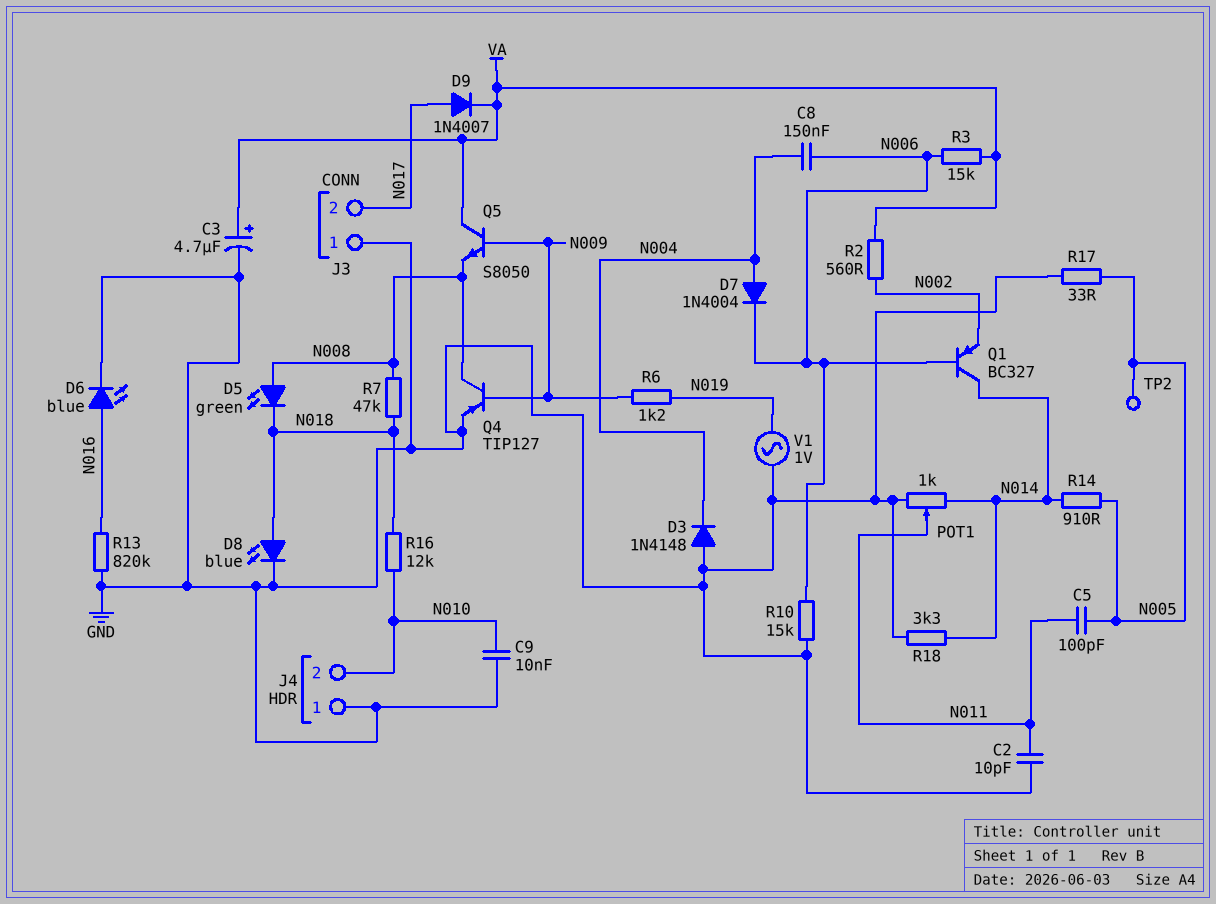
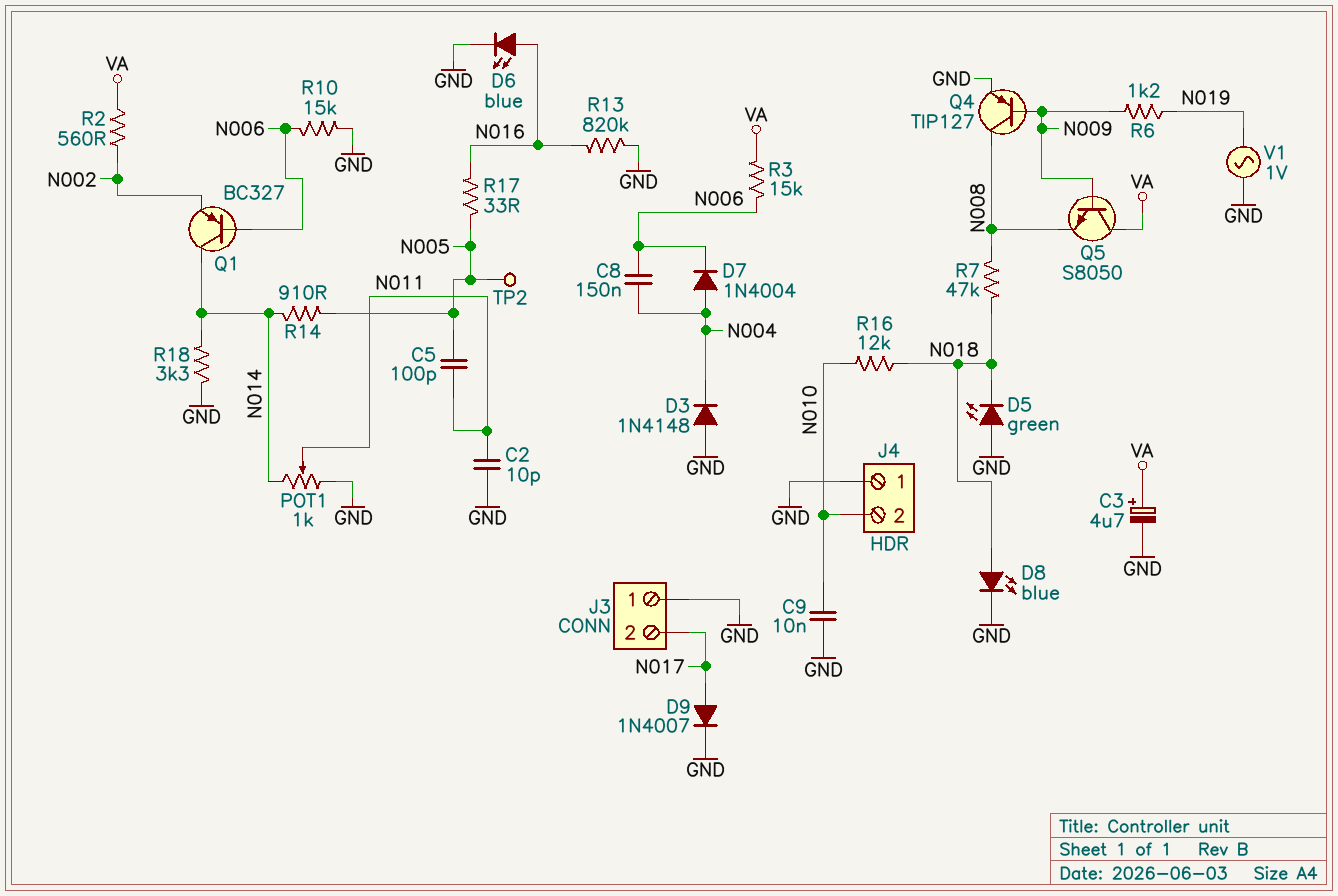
D5: LED green (A N008, K N018) -> LED green (A GND, K N018)
D9: diode 1N4007 (A N017, K VA) -> diode 1N4007 (A N017, K GND)
R17: 33 (GND, N005) -> 33 (N005, N016)

